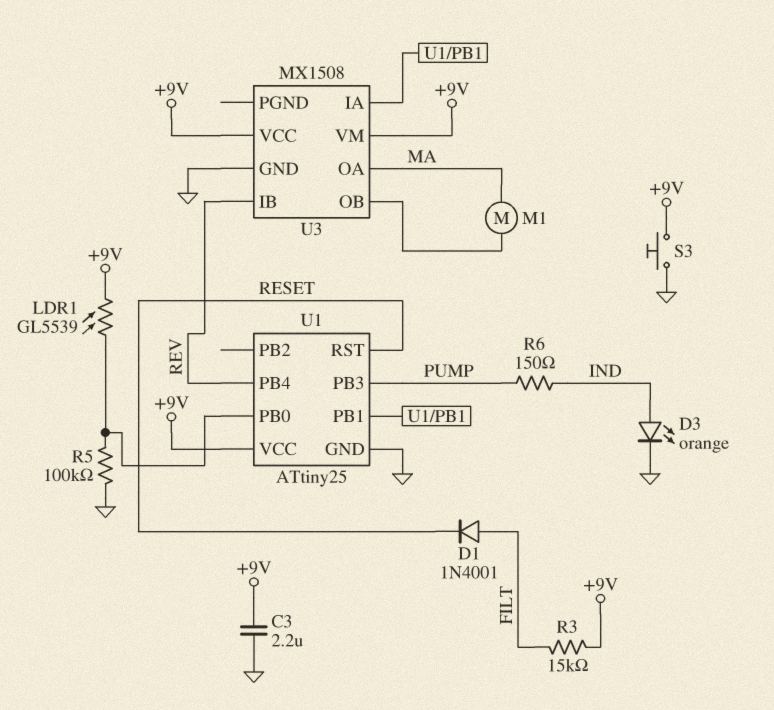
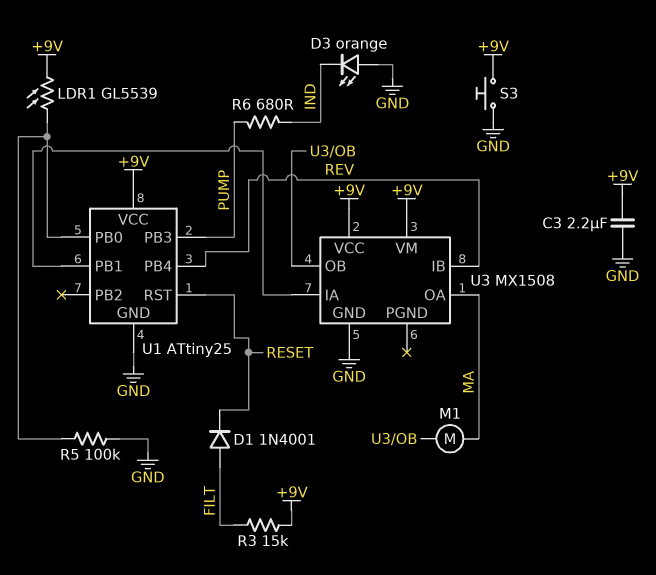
D3: LED orange (A IND, K GND) -> LED orange (A GND, K IND)
R6: 150 (IND, PUMP) -> 680 (IND, PUMP)

